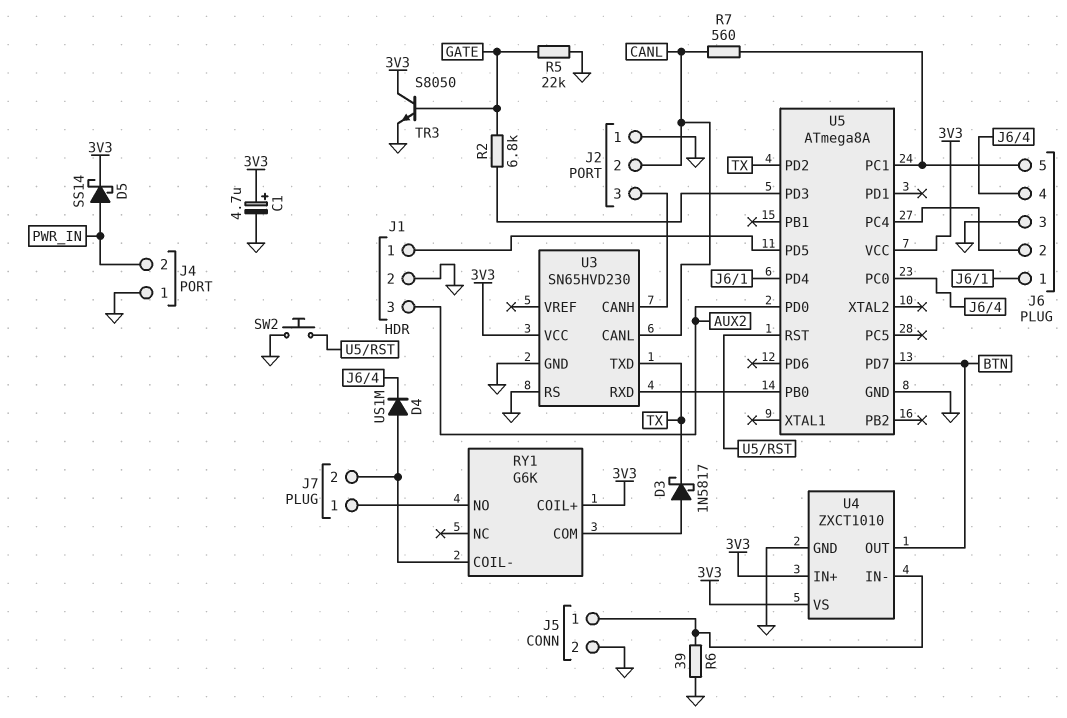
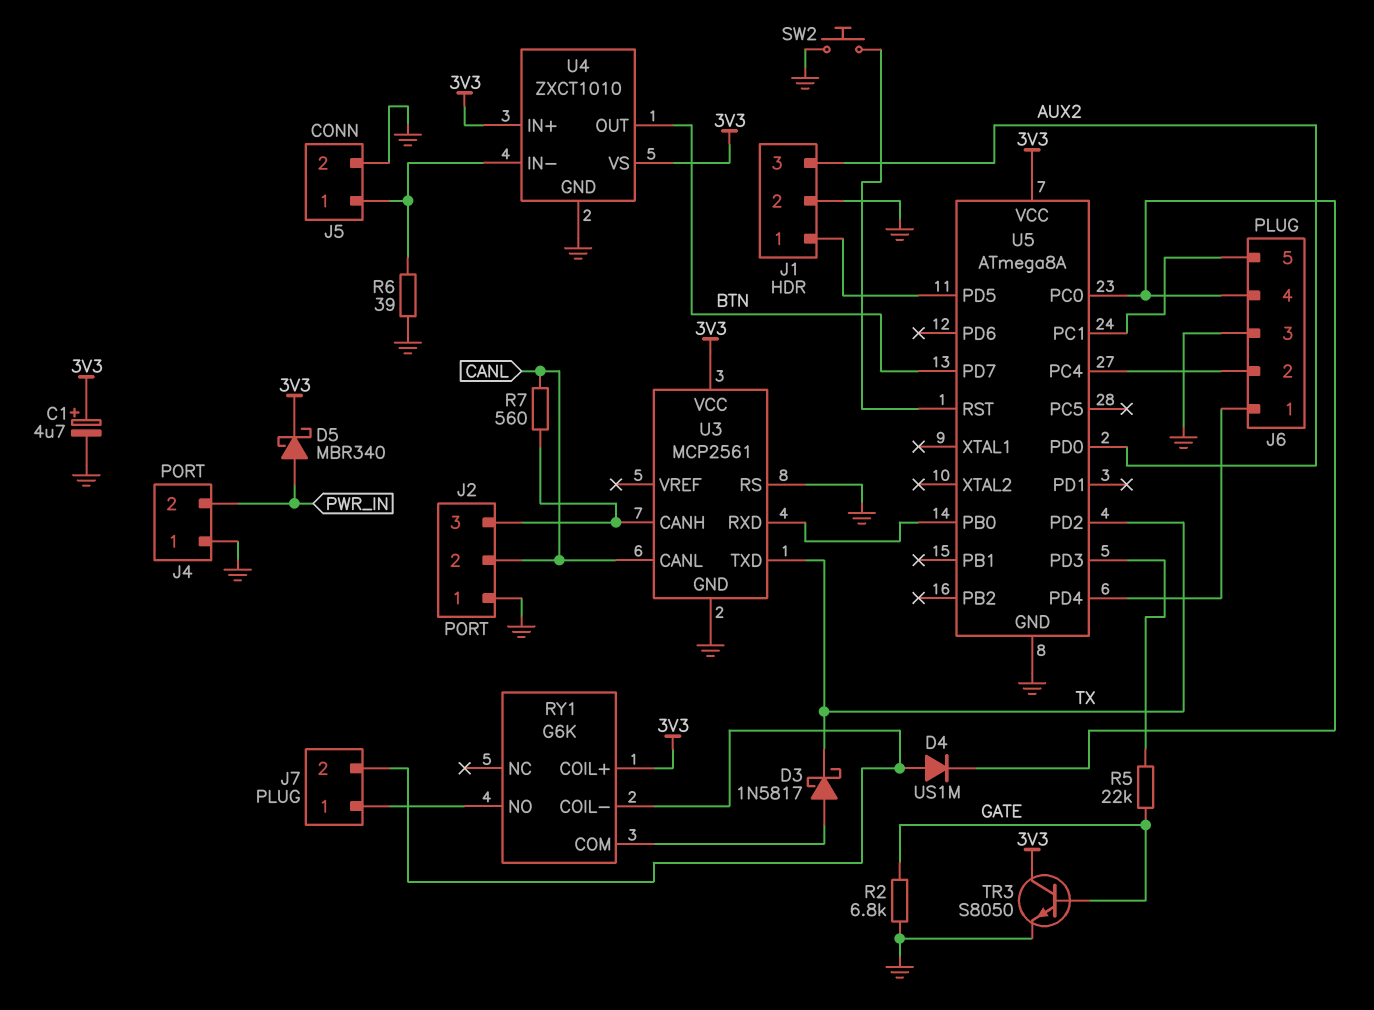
D5: schottky SS14 (A PWR_IN, K 3V3) -> schottky MBR340 (A PWR_IN, K 3V3)
R2: 6.8k (GATE, U5/PD3) -> 6.8k (GATE, GND)
R5: 22k (GATE, GND) -> 22k (GATE, U5/PD3)
R7: 560 (CANL, J6/5) -> 560 (CANL, J2/3)
U3: SN65HVD230 -> MCP2561

